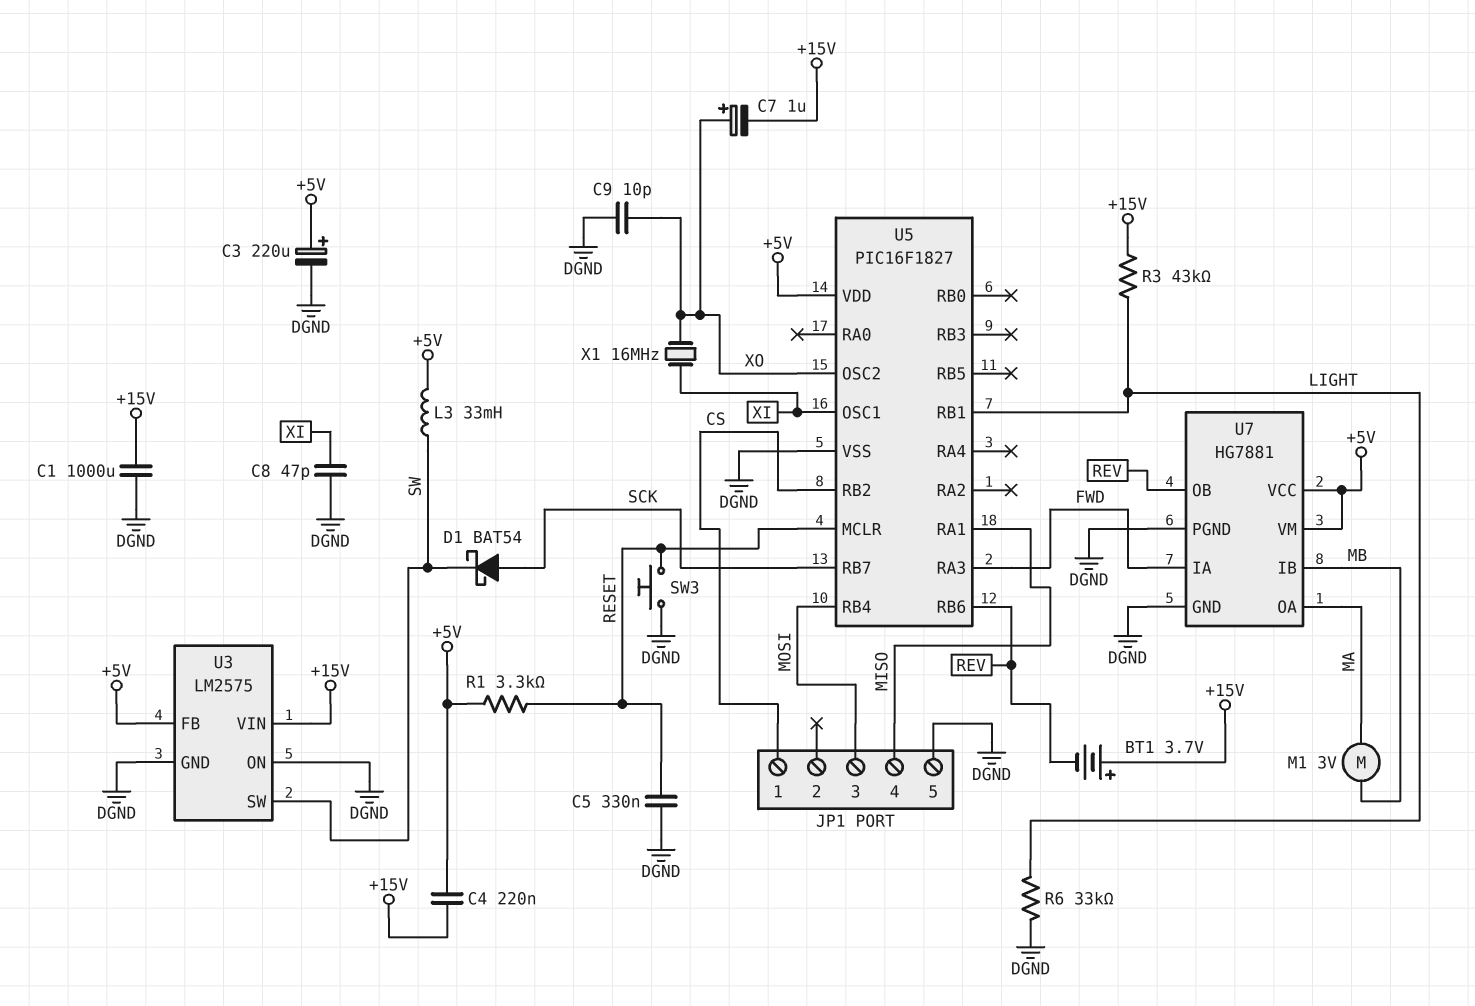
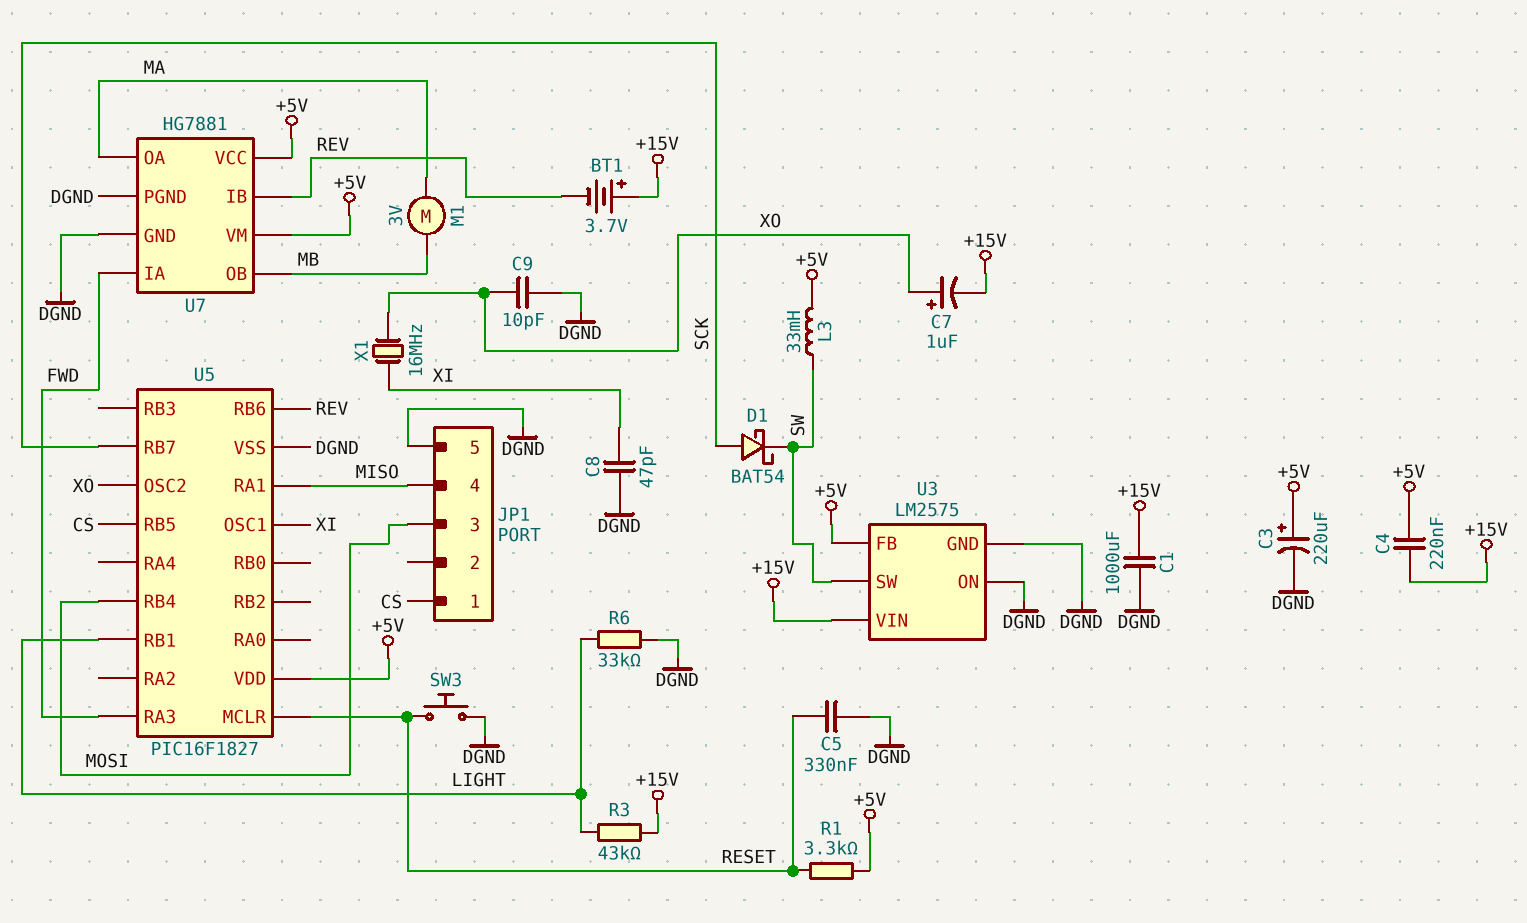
U5 pin RB2: CS -> none
U5 pin RB5: none -> CS
U7 pin IB: MB -> REV
U7 pin OB: REV -> MB

